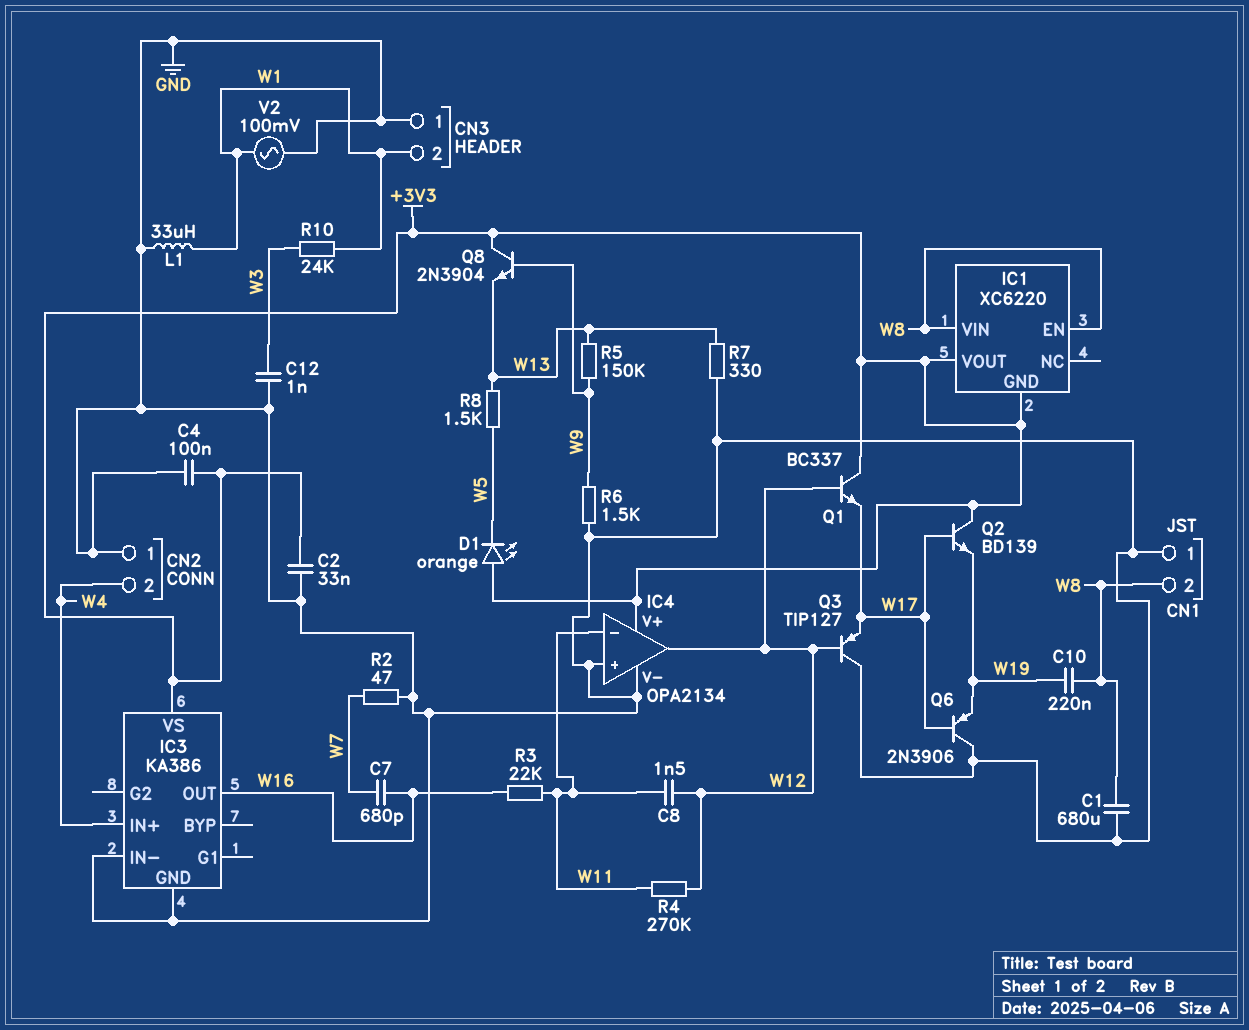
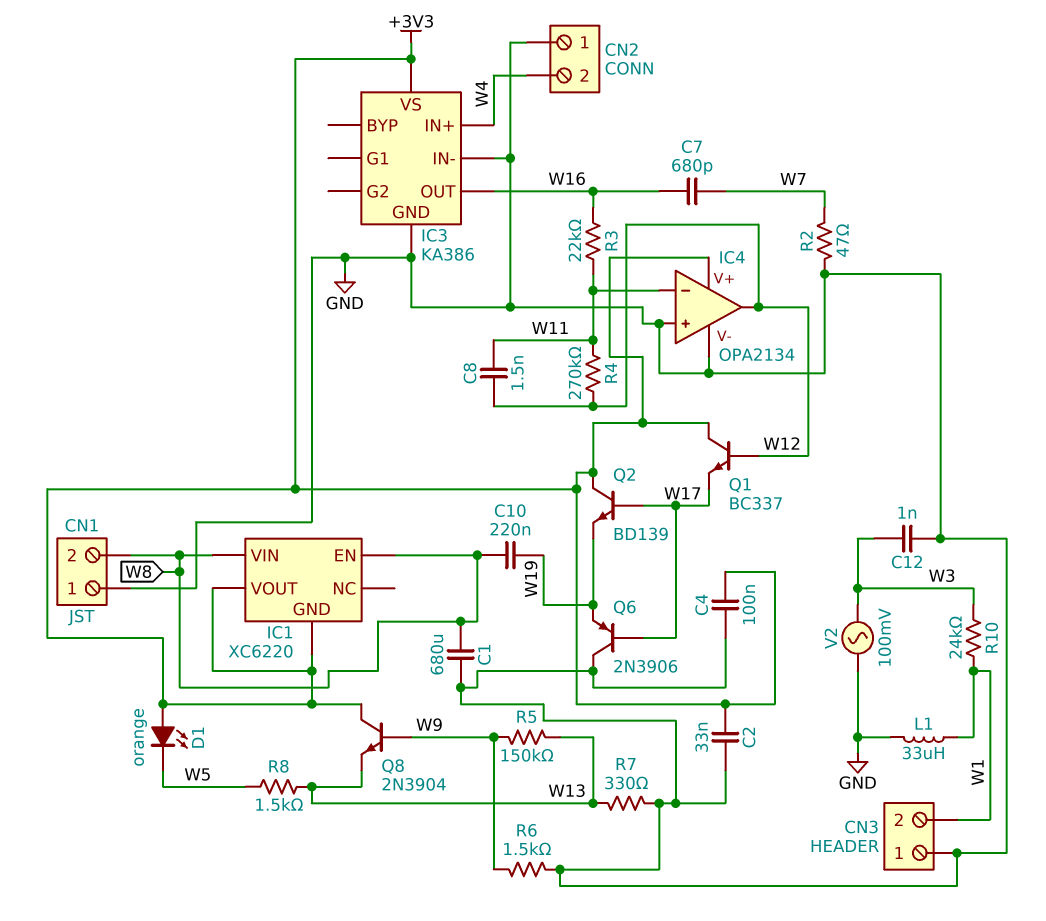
Q3: PNP TIP127 (B W12, C GND, E W17) -> none
V2: AC 100mV (GND, W1) -> AC 100mV (GND, W3)

